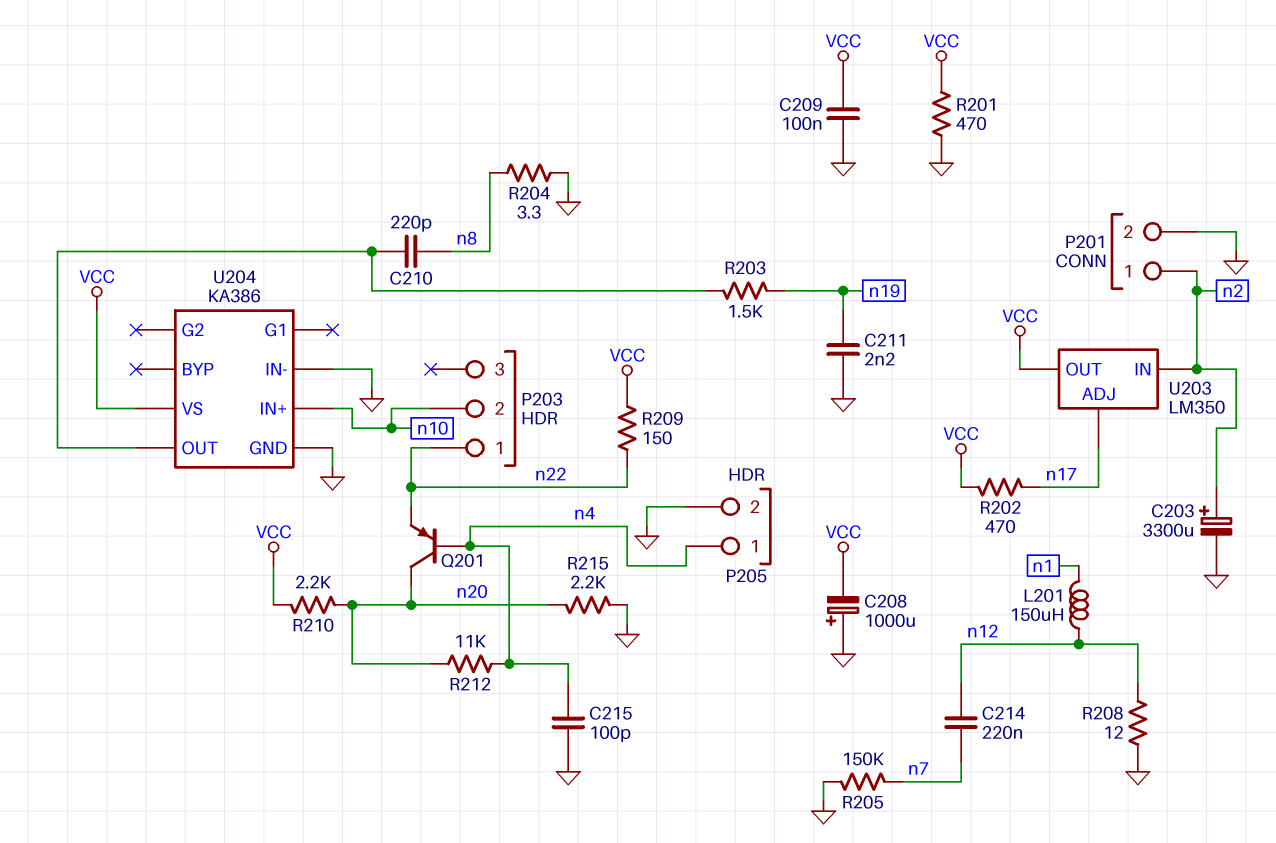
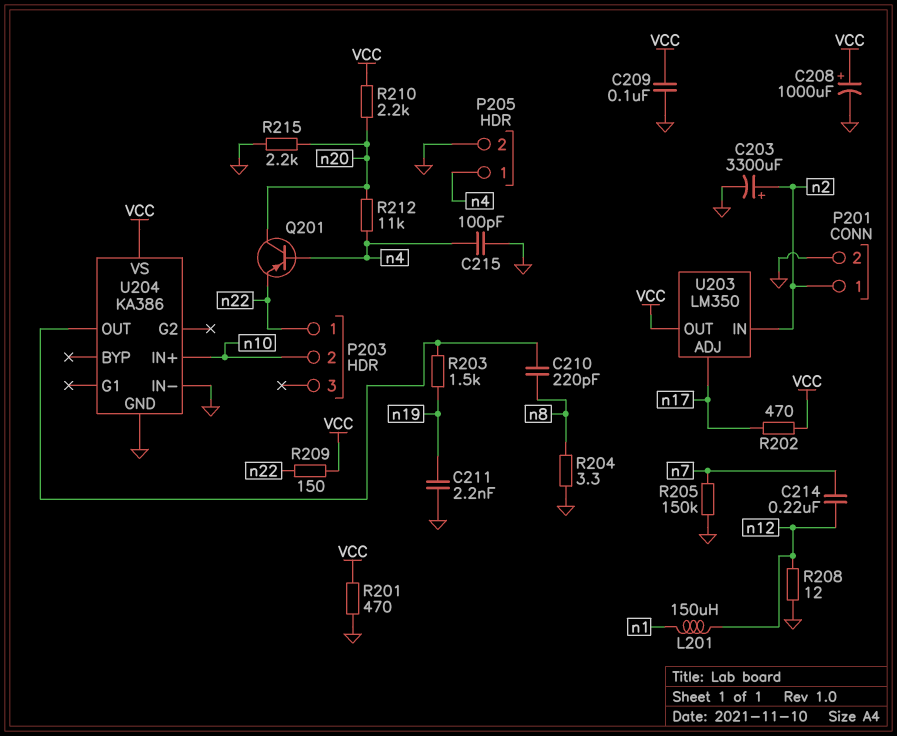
C208: 1000uF (plus GND, minus VCC) -> 1000uF (plus VCC, minus GND)

